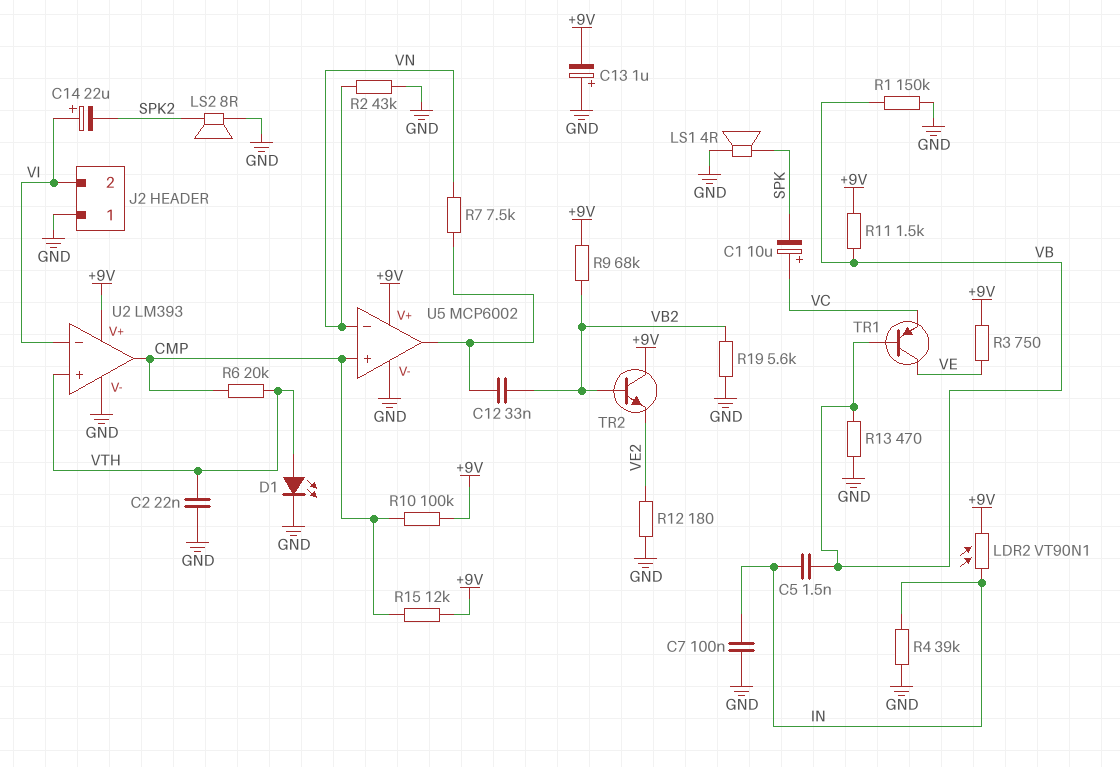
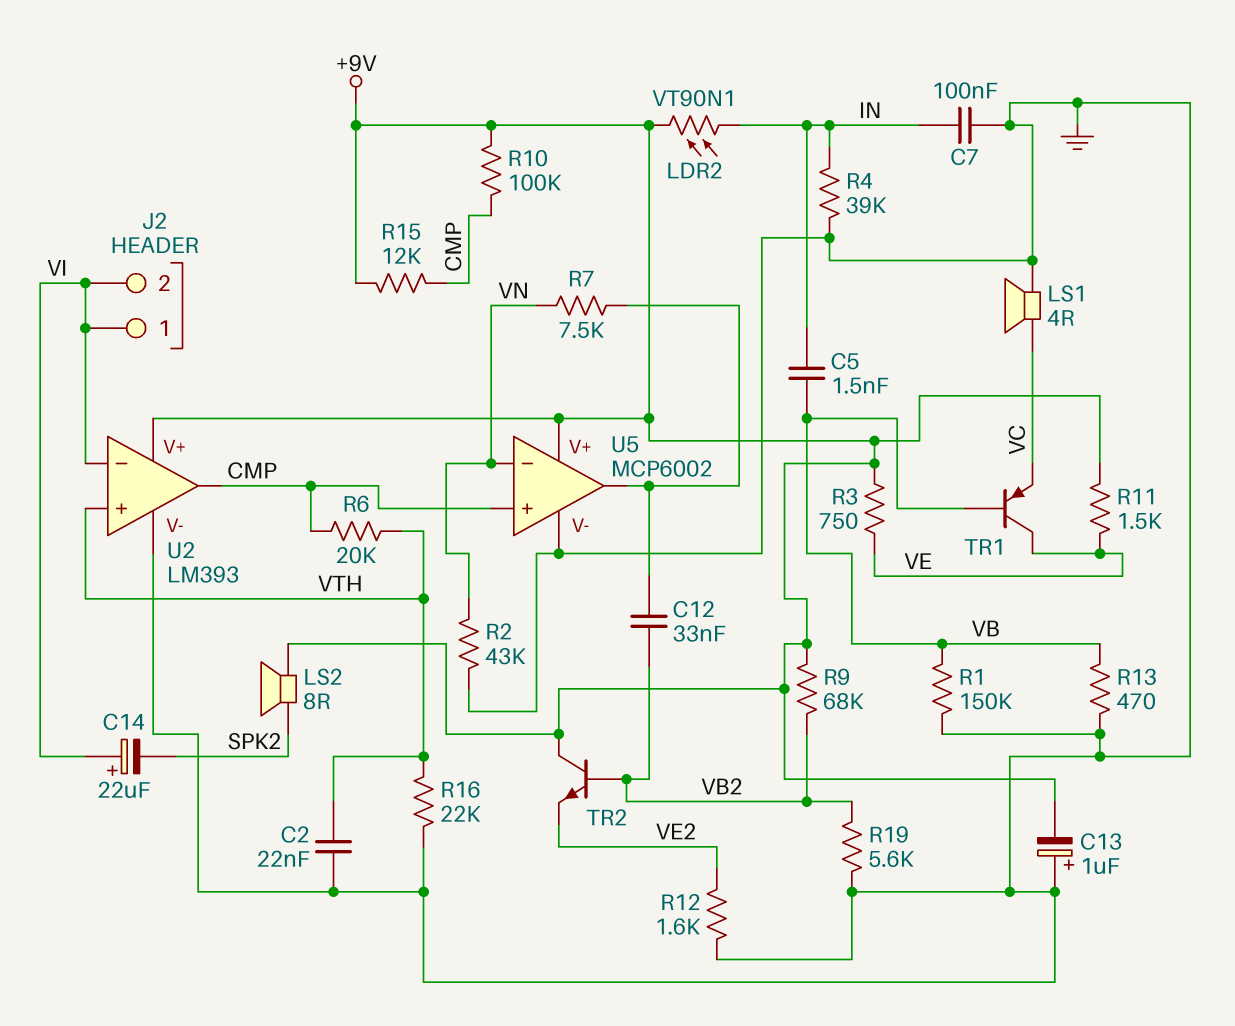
C1: 10uF (plus VC, minus SPK) -> none
D1: LED (A VTH, K GND) -> none
J2 pin 1: GND -> VI
LS1: speaker 4R (GND, SPK) -> speaker 4R (GND, VC)
LS2: speaker 8R (GND, SPK2) -> speaker 8R (+9V, SPK2)
R11: 1.5k (+9V, VB) -> 1.5k (+9V, VE)
R12: 180 (GND, VE2) -> 1.6k (GND, VE2)
R16: none -> 22k (GND, VTH)

